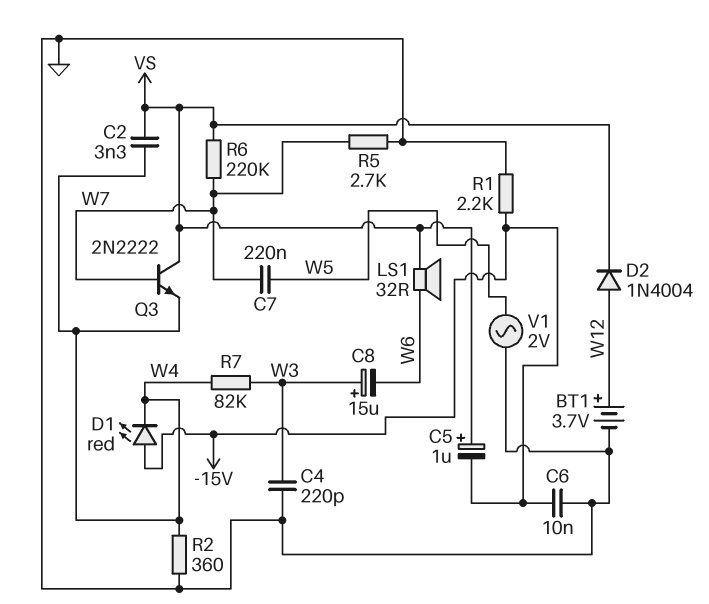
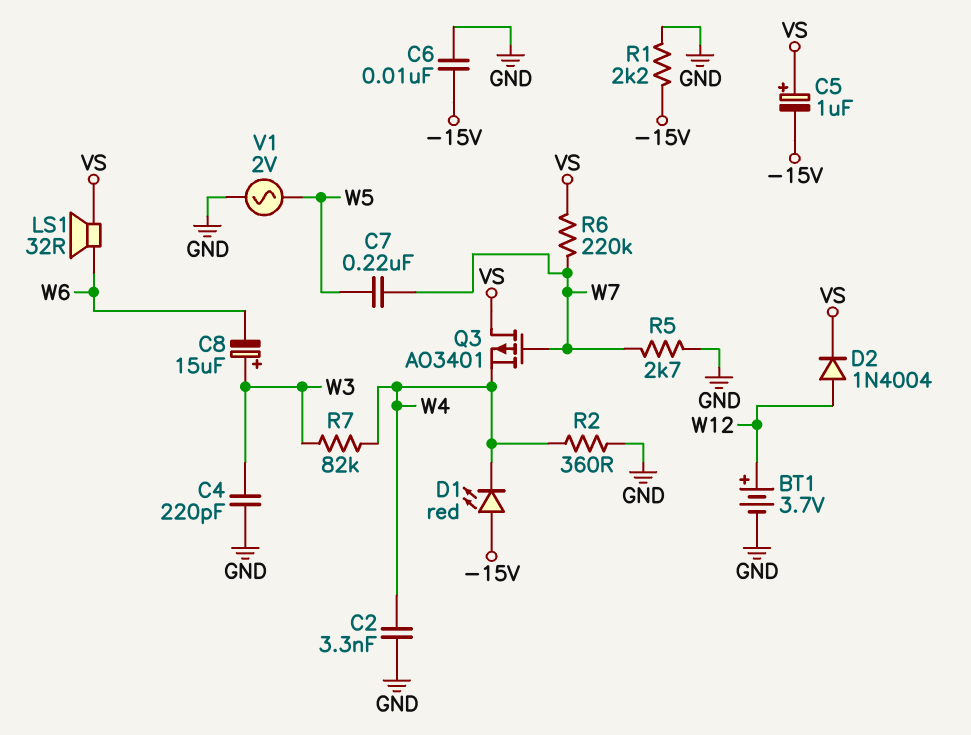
C2: 3.3nF (VS, W4) -> 3.3nF (GND, W4)
Q3: NPN 2N2222 (B W7, C VS, E W4) -> PMOS AO3401 (G W7, D VS, S W4)

